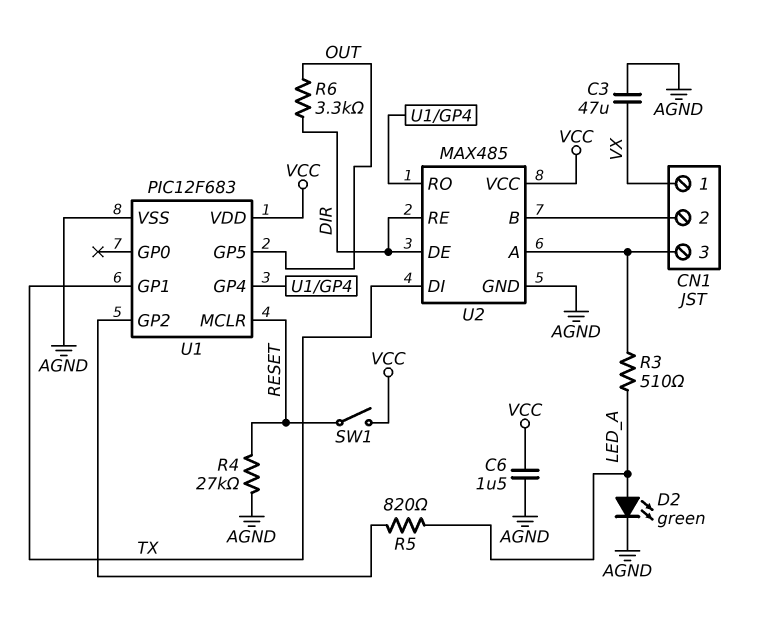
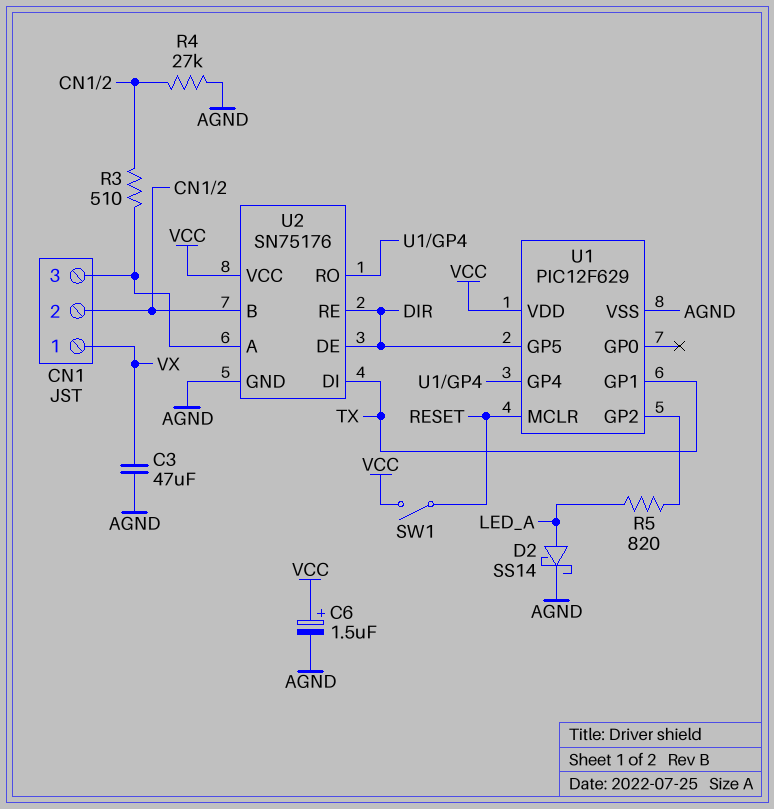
C6: 1.5uF (AGND, VCC) -> 1.5uF (plus VCC, minus AGND)
D2: LED green (A LED_A, K AGND) -> schottky SS14 (A LED_A, K AGND)
R3: 510 (CN1/3, LED_A) -> 510 (CN1/2, CN1/3)
R4: 27k (AGND, RESET) -> 27k (AGND, CN1/2)
R6: 3.3k (DIR, OUT) -> none
U1: PIC12F683 -> PIC12F629
U1 pin GP5: OUT -> DIR
U2: MAX485 -> SN75176

